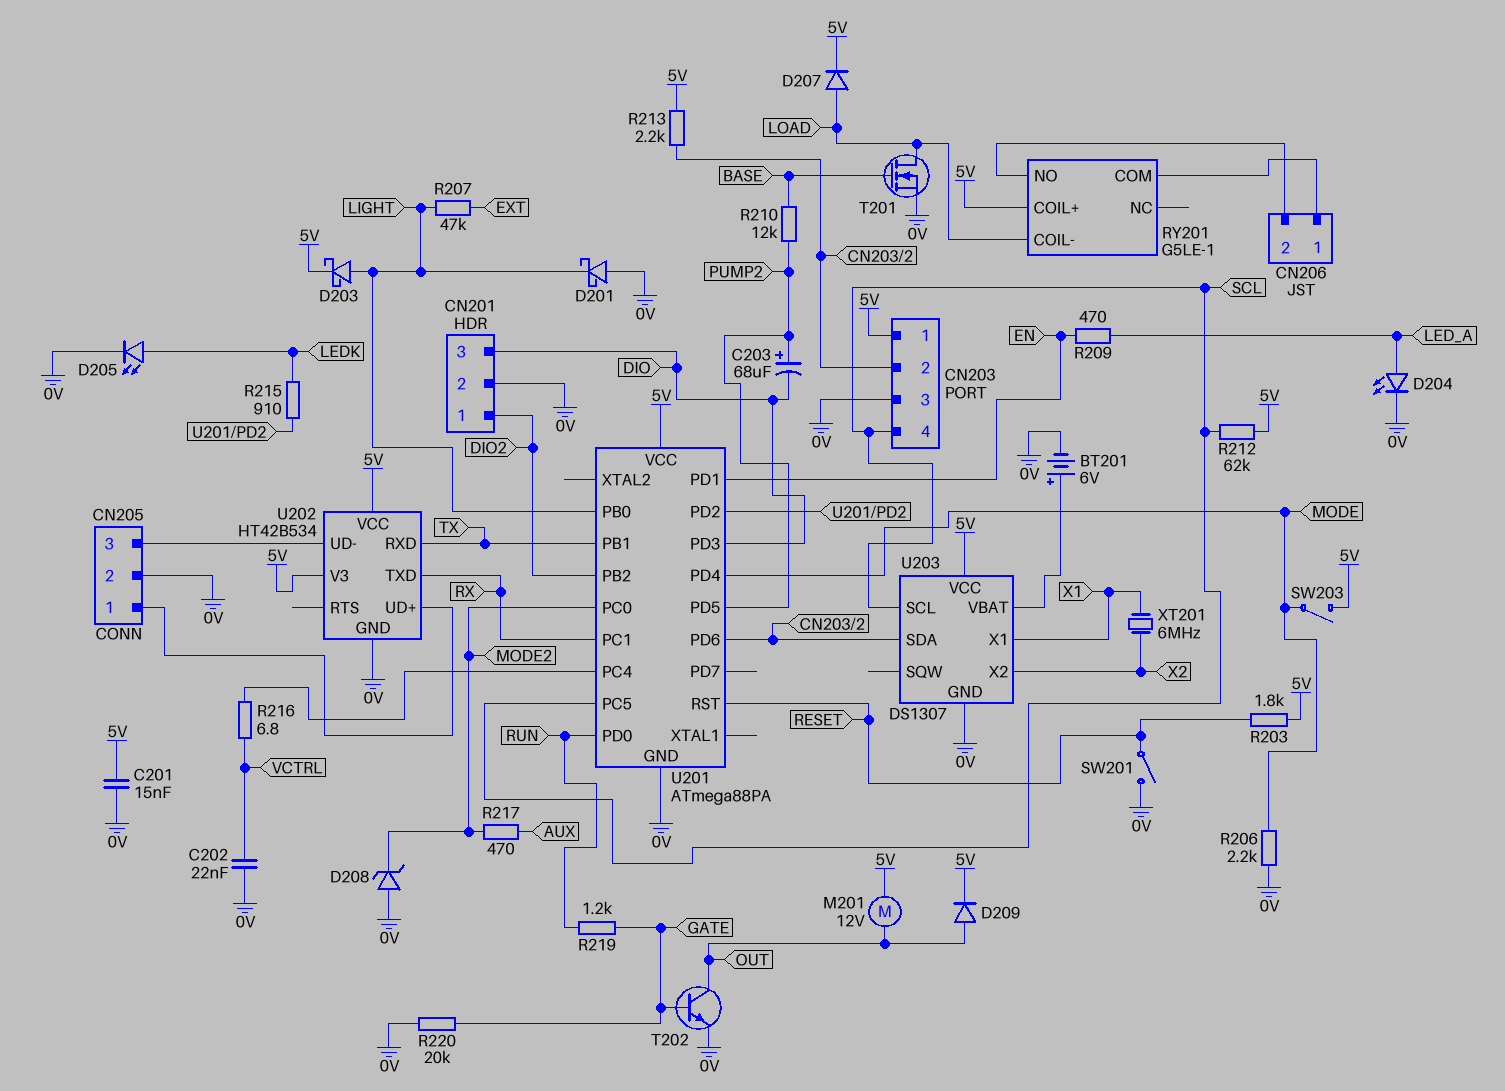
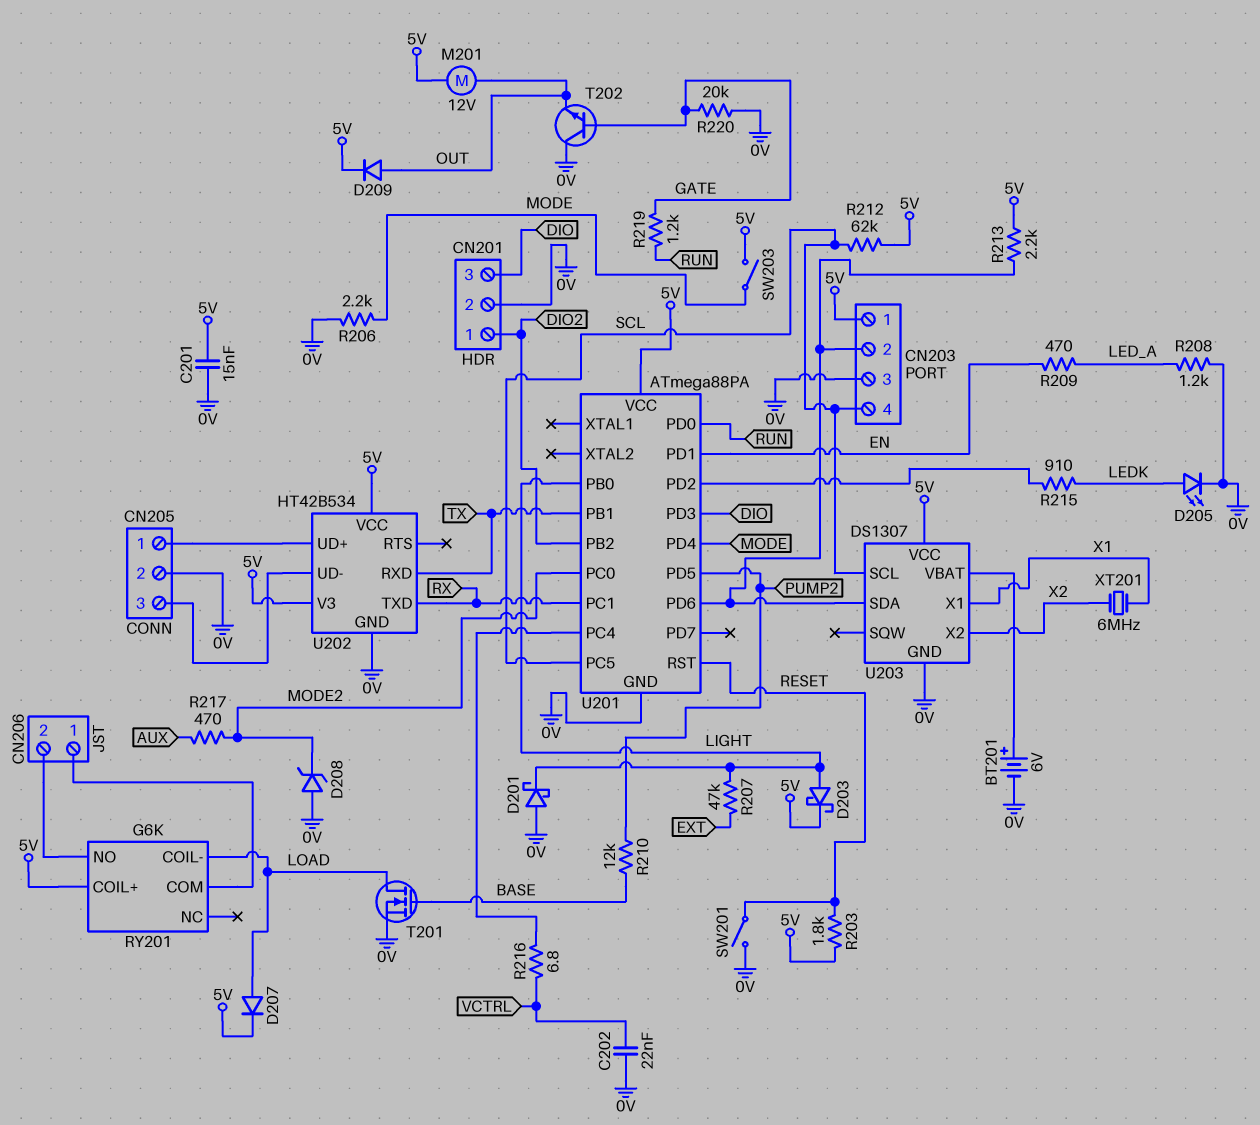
C203: 68uF (plus PUMP2, minus DIO) -> none
D204: LED (A LED_A, K 0V) -> none
R208: none -> 1.2k (0V, LED_A)
RY201: G5LE-1 -> G6K
T202: NPN (B GATE, C OUT, E 0V) -> NPN (B GATE, C 0V, E OUT)

